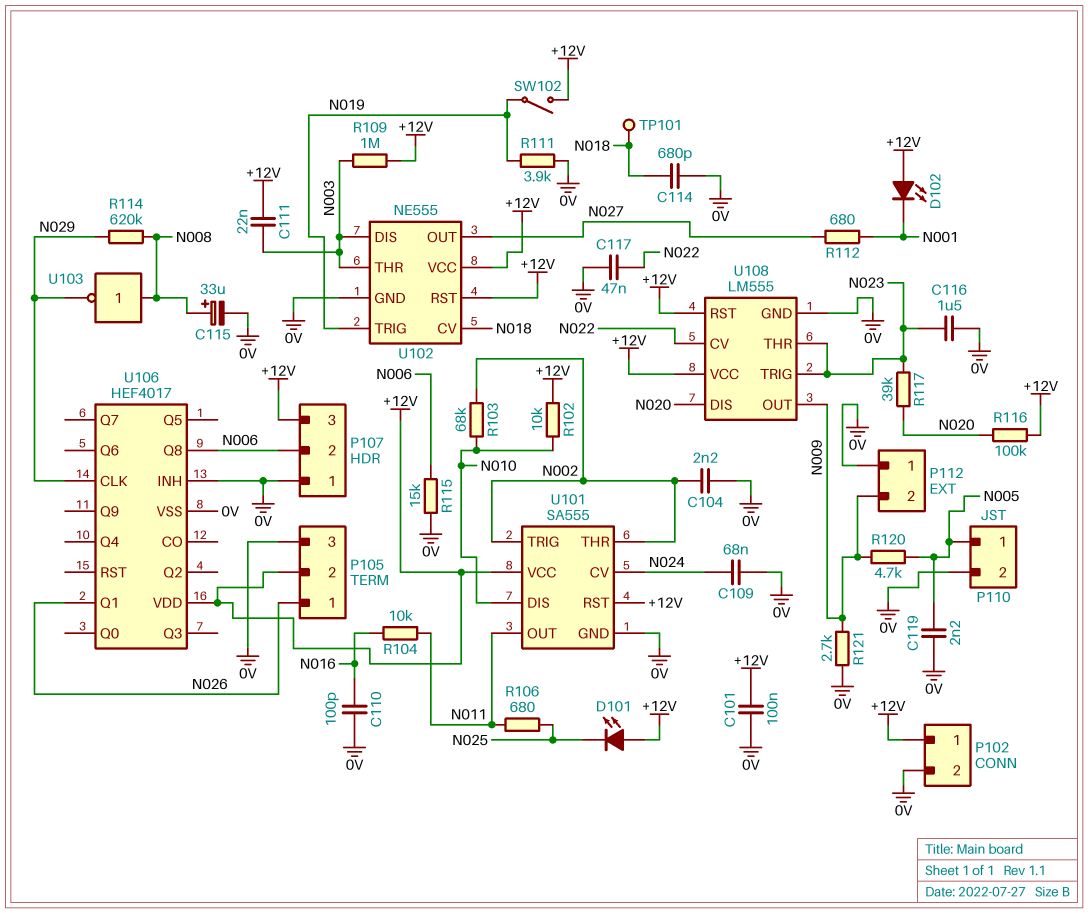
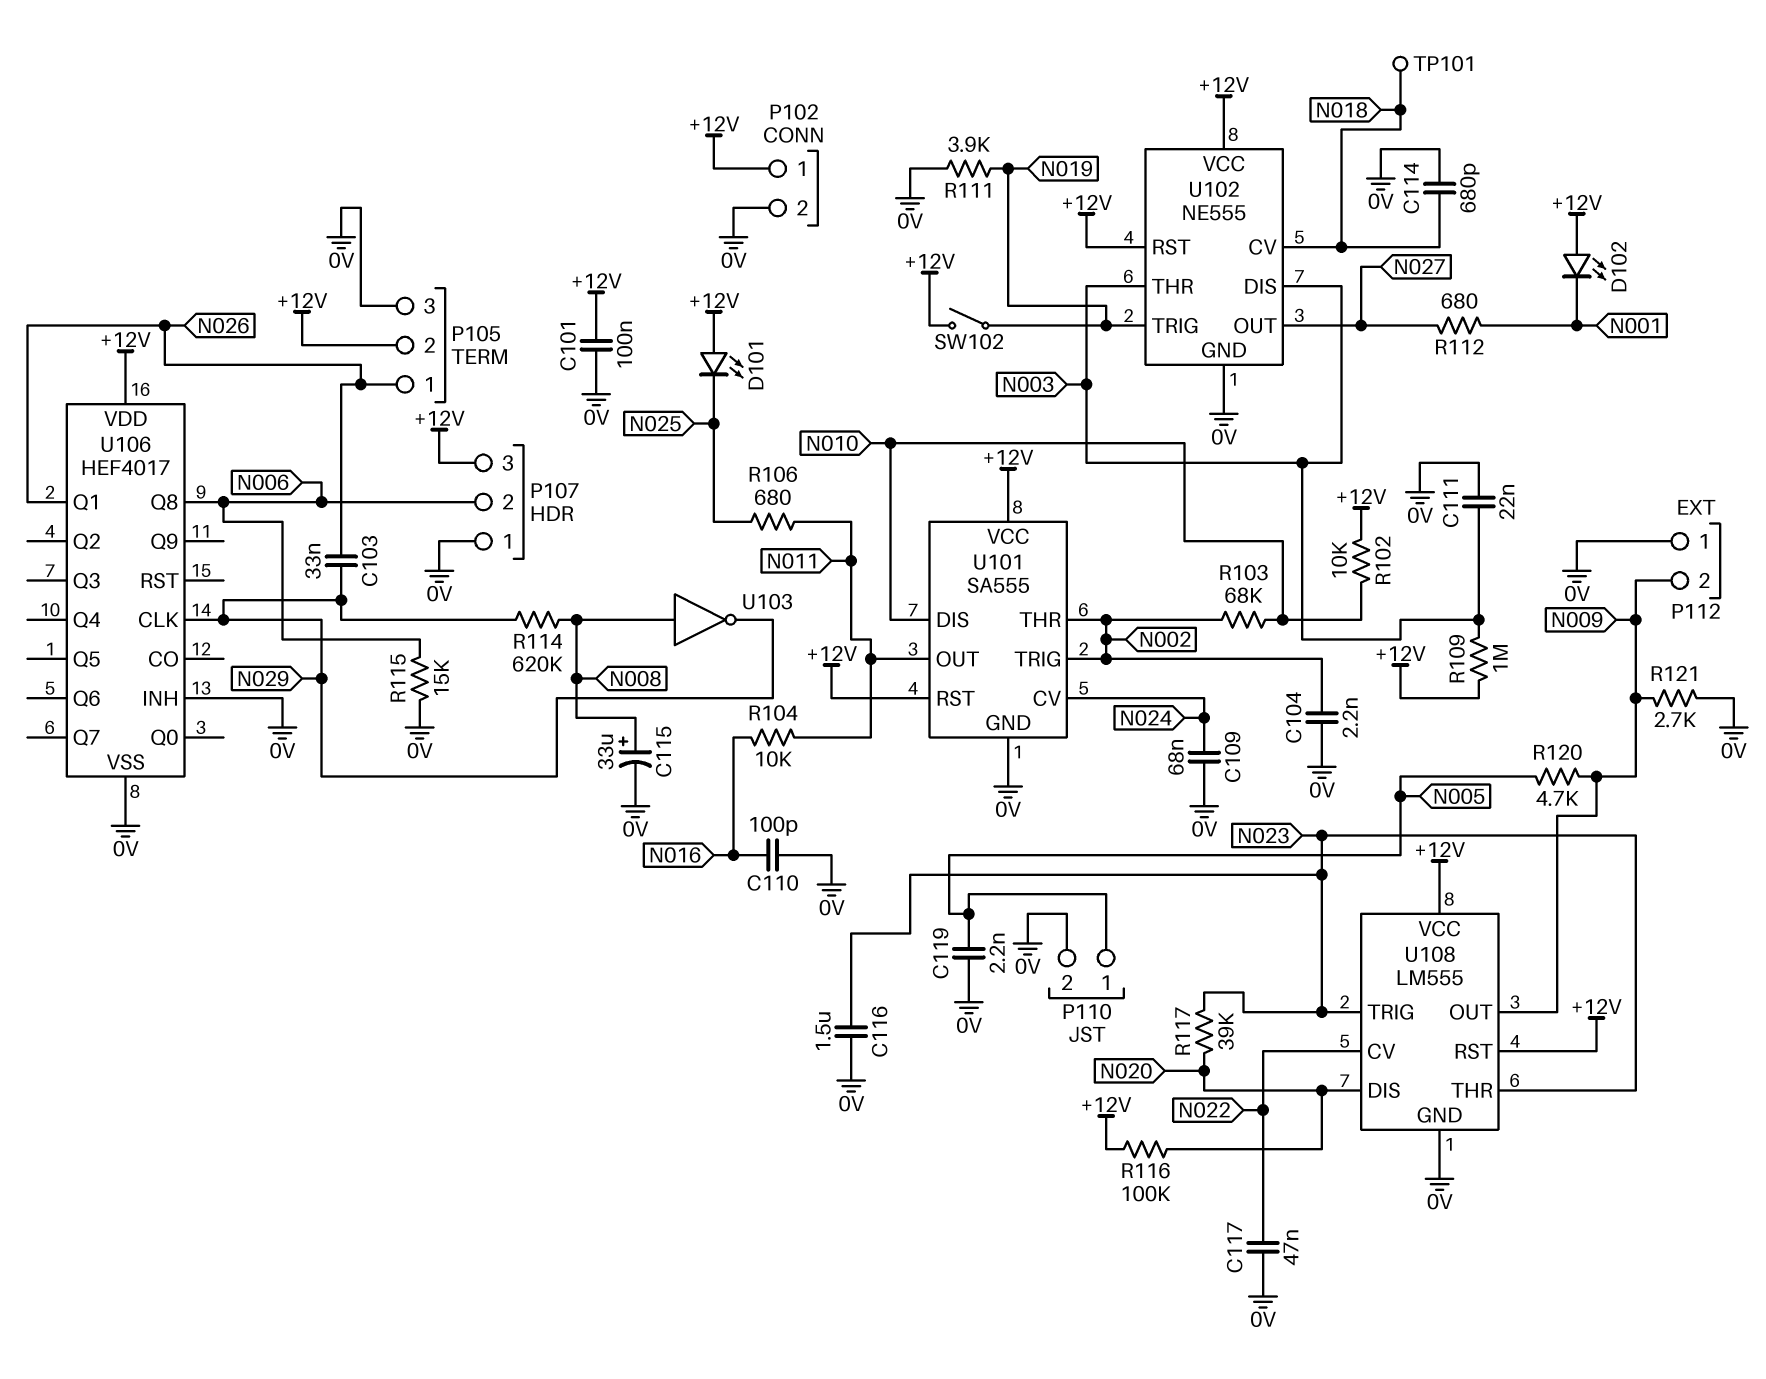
C103: none -> 33nF (N026, N029)
C111: 22nF (+12V, N003) -> 22nF (0V, N003)

